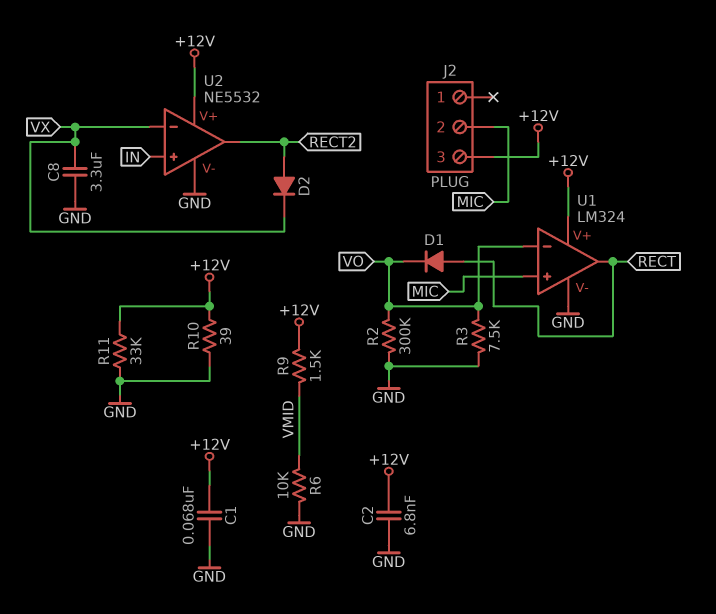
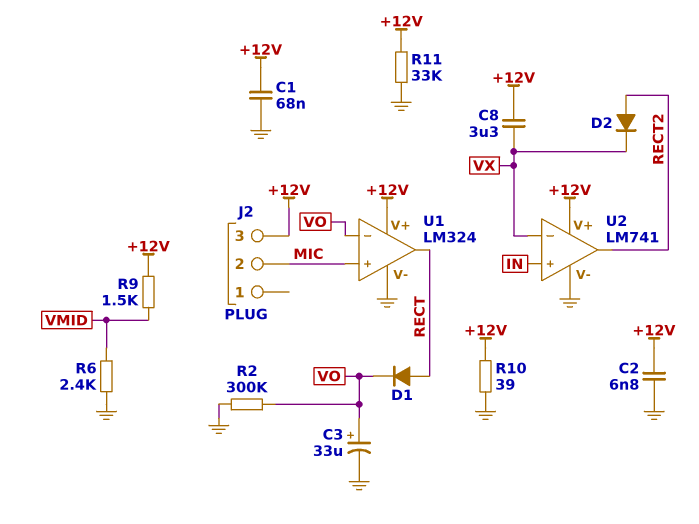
C3: none -> 33uF (plus VO, minus GND)
C8: 3.3uF (GND, VX) -> 3.3uF (+12V, VX)
R3: 7.5k (GND, VO) -> none
R6: 10k (GND, VMID) -> 2.4k (GND, VMID)
U2: NE5532 -> LM741

